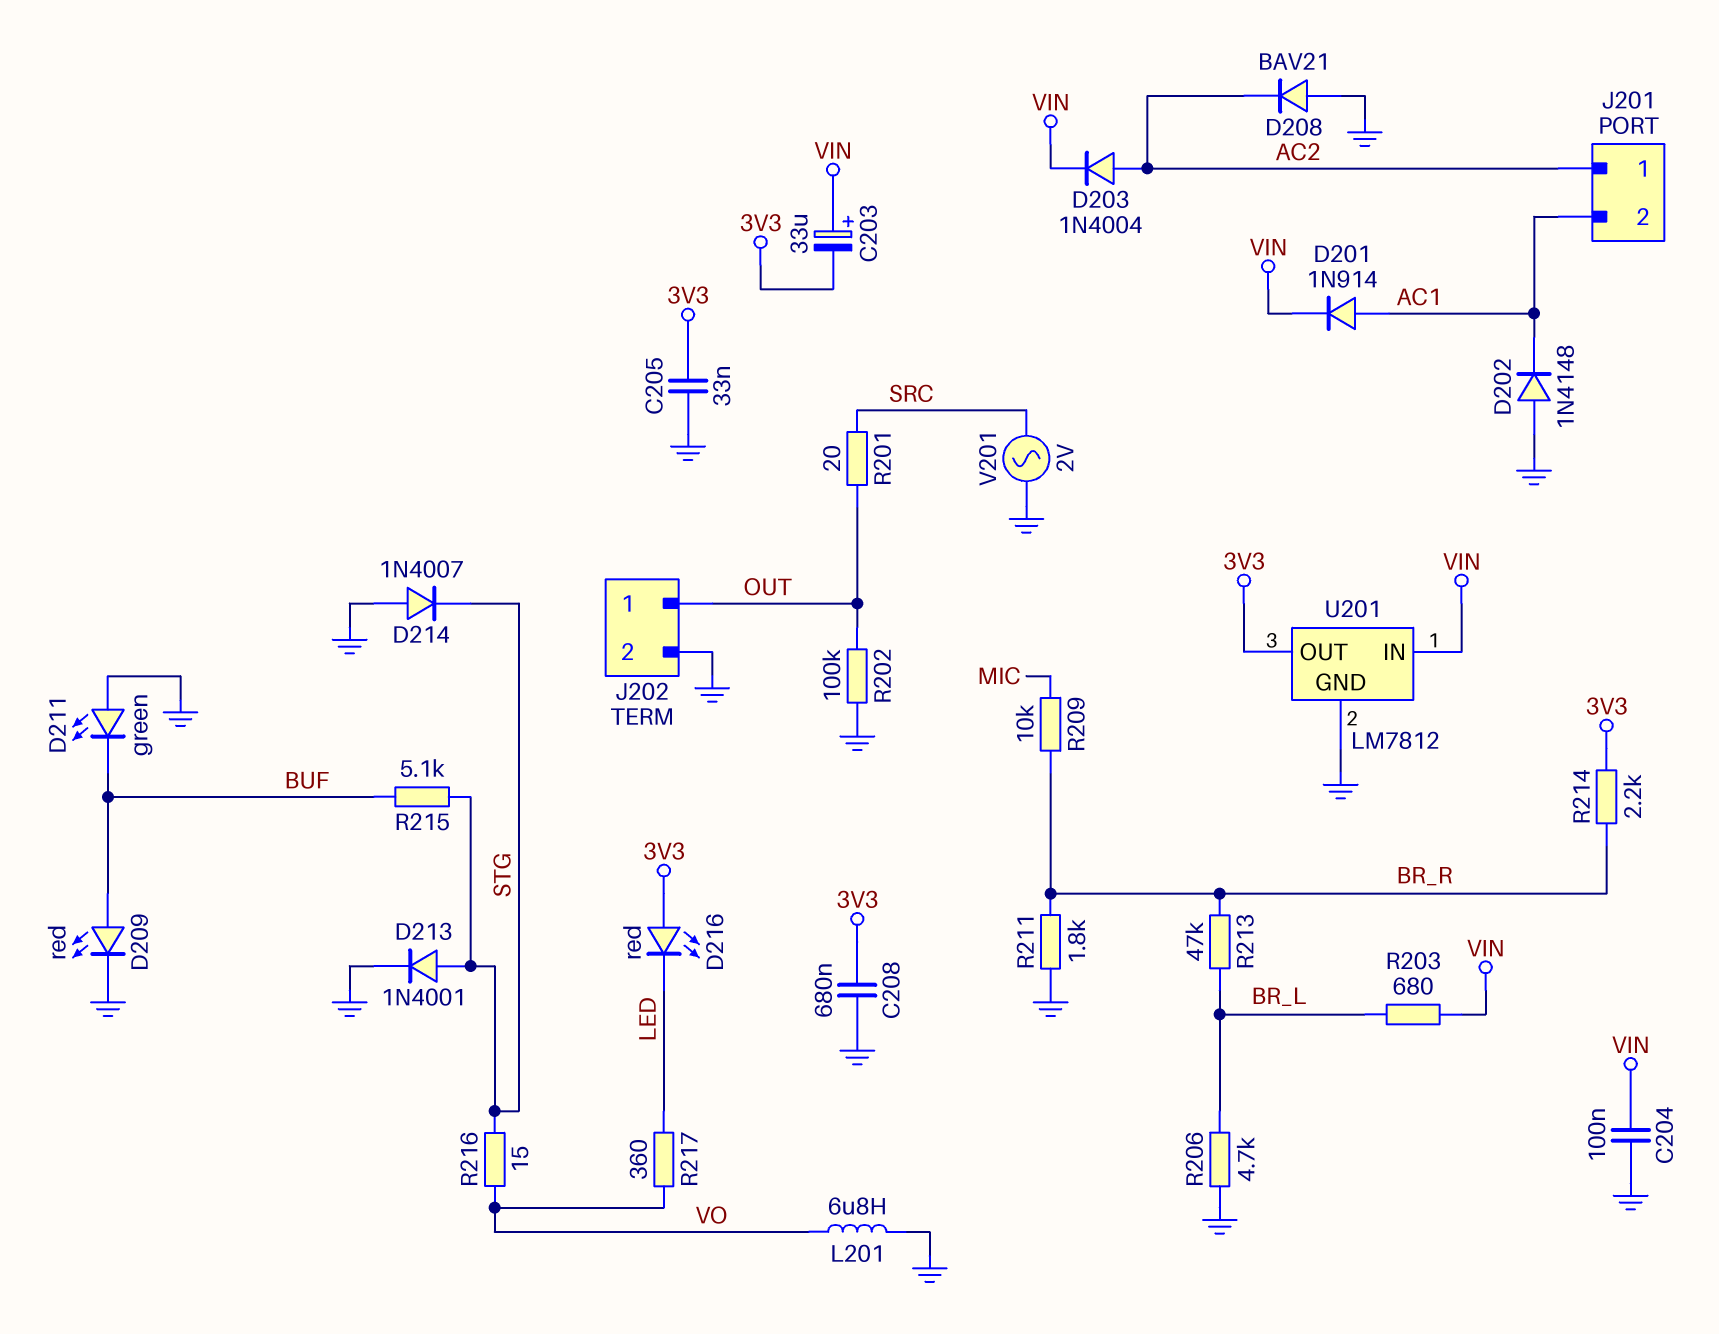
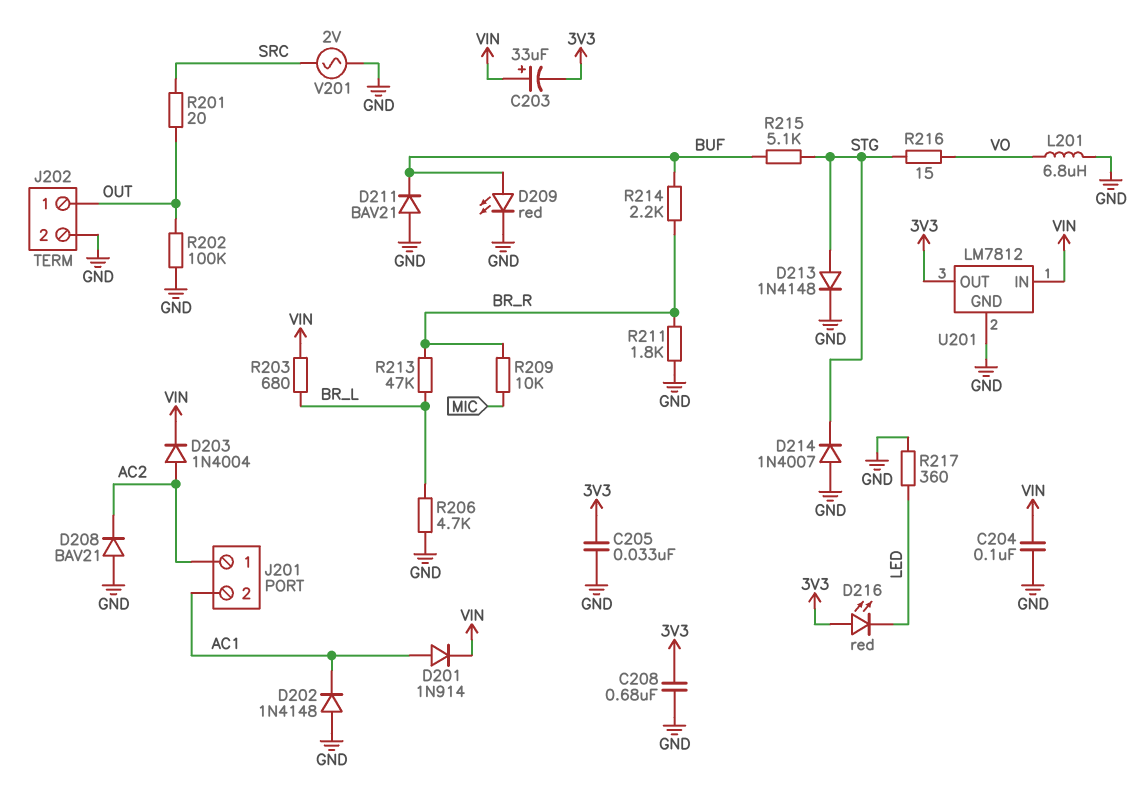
D211: LED green (A GND, K BUF) -> diode BAV21 (A GND, K BUF)
D213: diode 1N4001 (A STG, K GND) -> diode 1N4148 (A STG, K GND)
R214: 2.2k (3V3, BR_R) -> 2.2k (BR_R, BUF)
R217: 360 (LED, VO) -> 360 (GND, LED)

